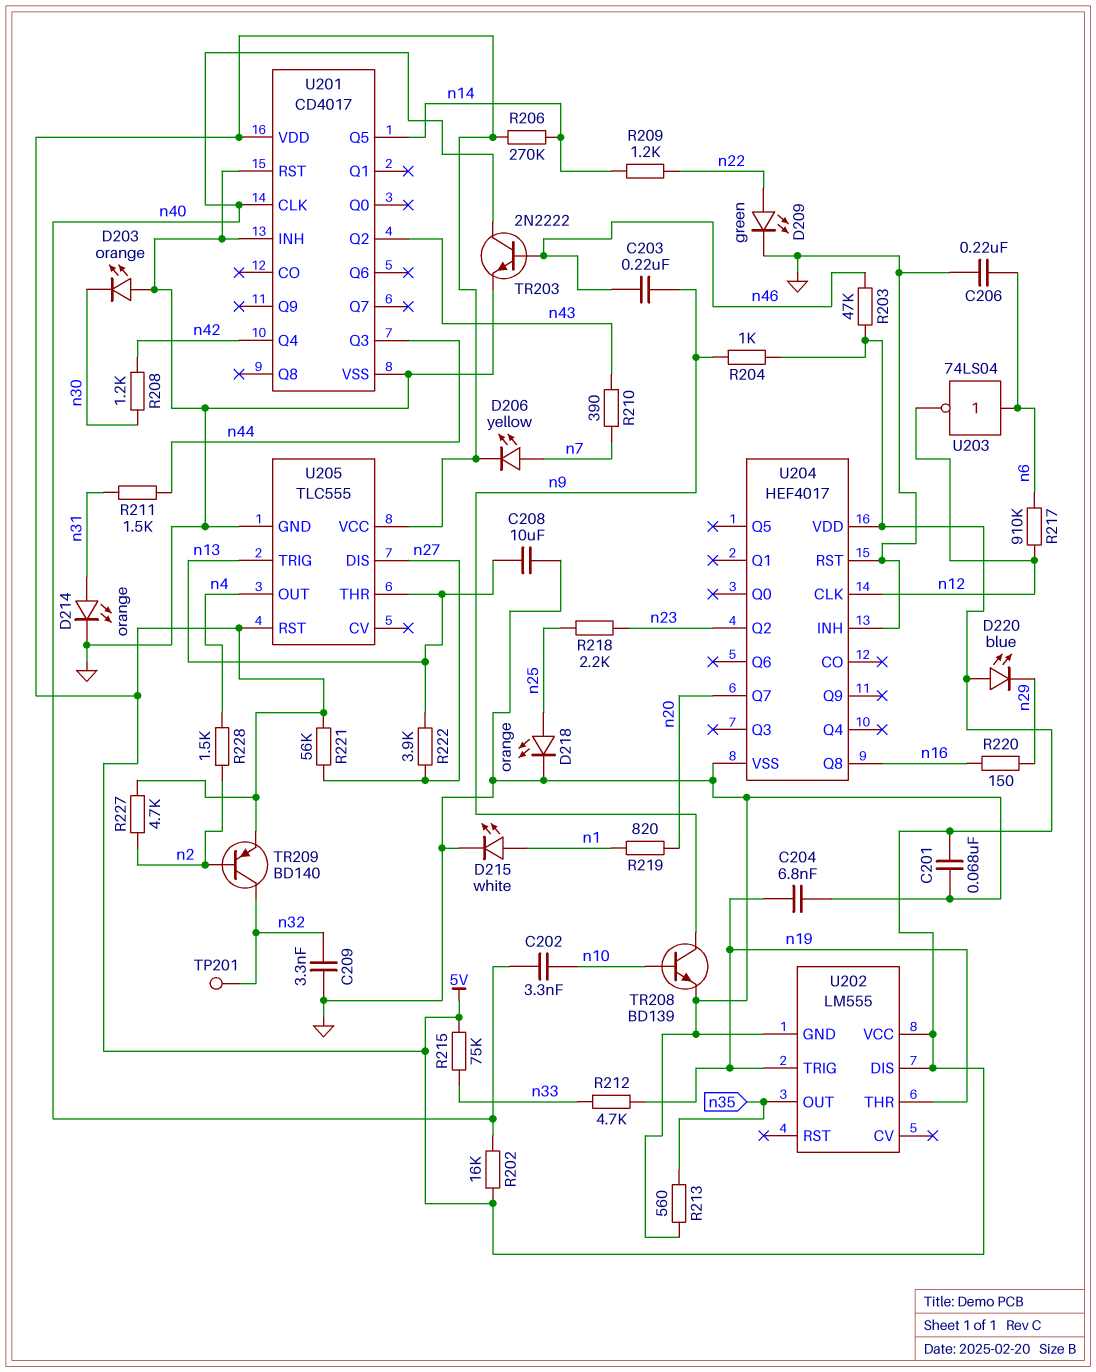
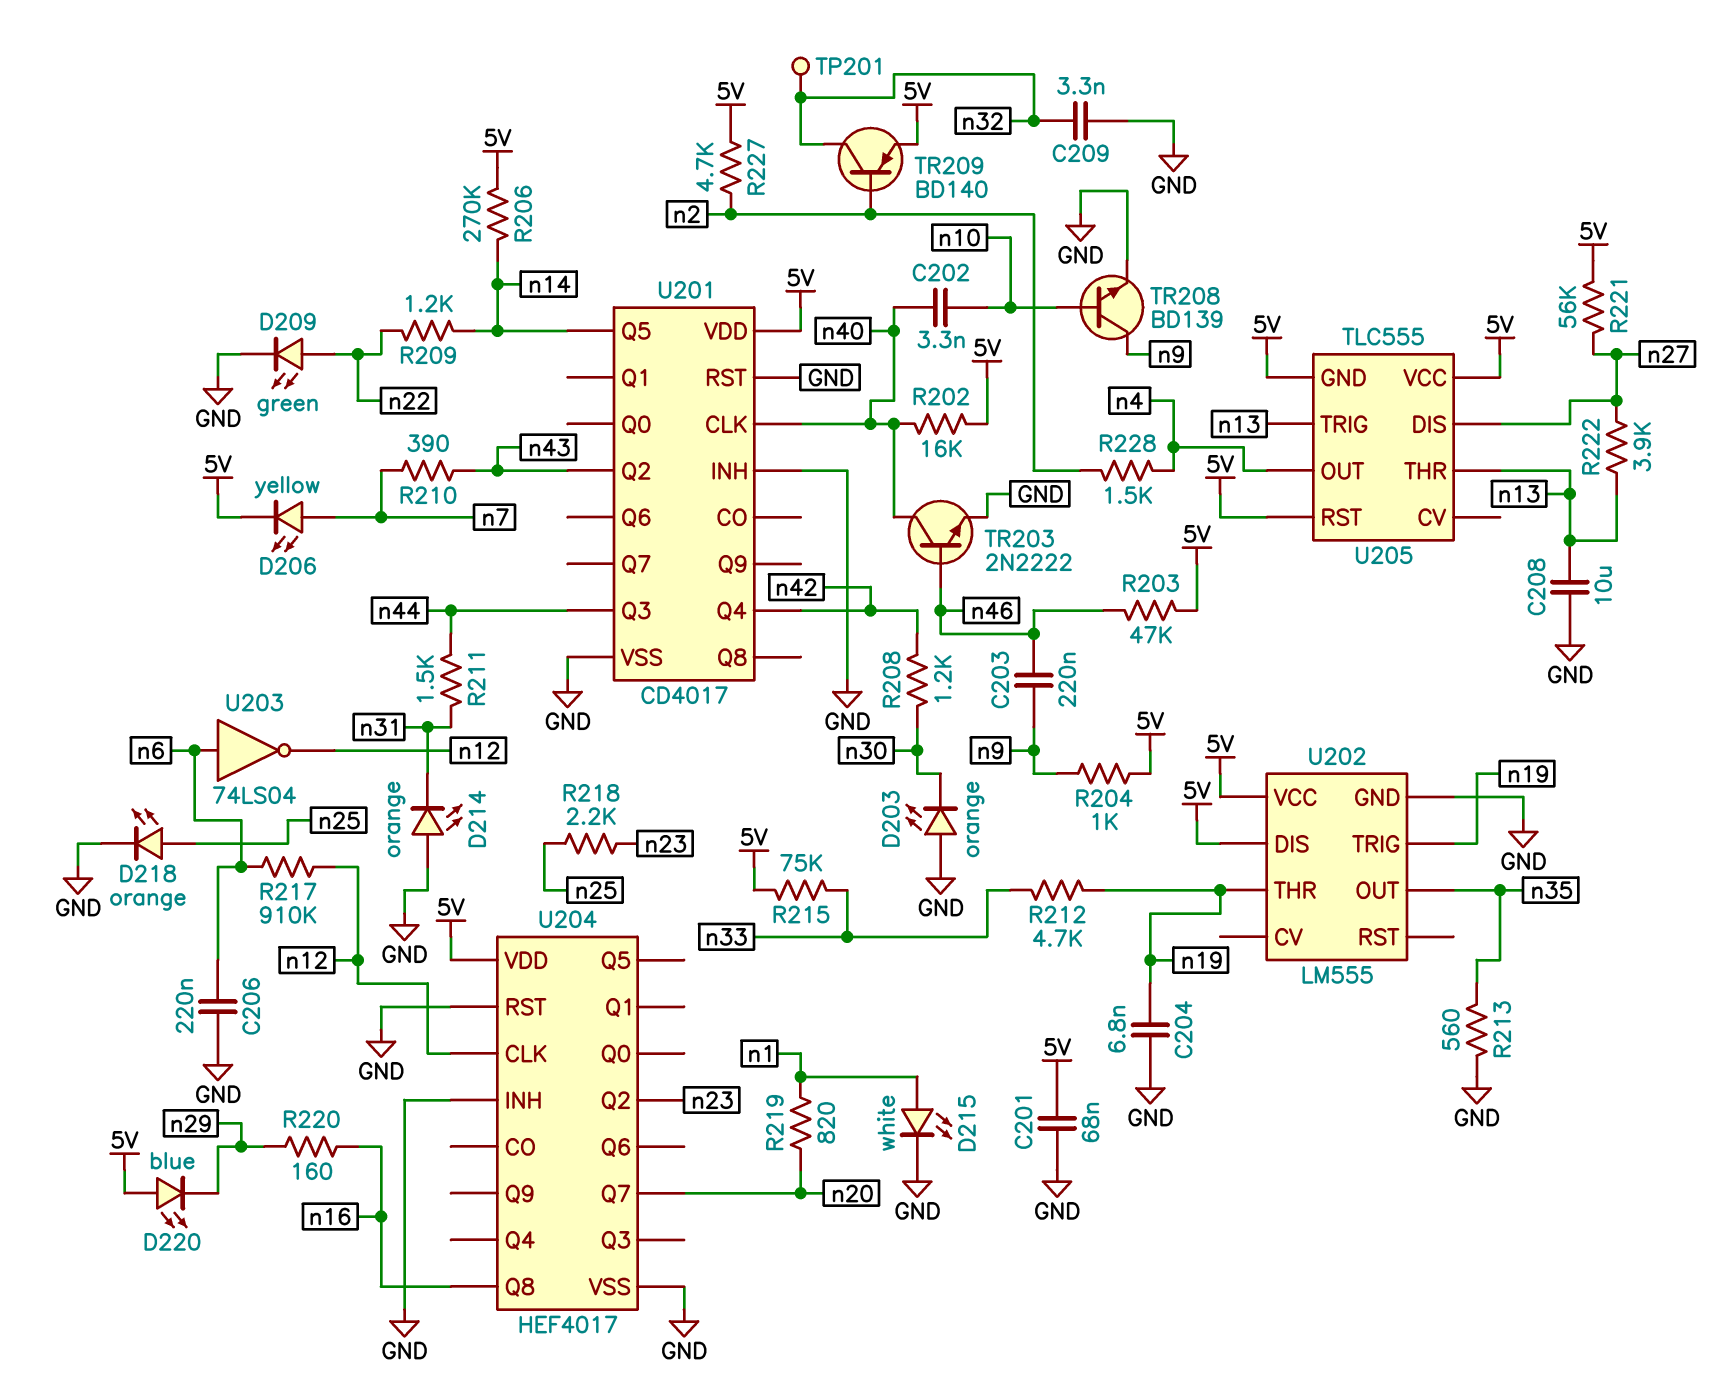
D214: LED orange (A n31, K GND) -> LED orange (A GND, K n31)
R220: 150 (n16, n29) -> 160 (n16, n29)
U205 pin GND: GND -> 5V

